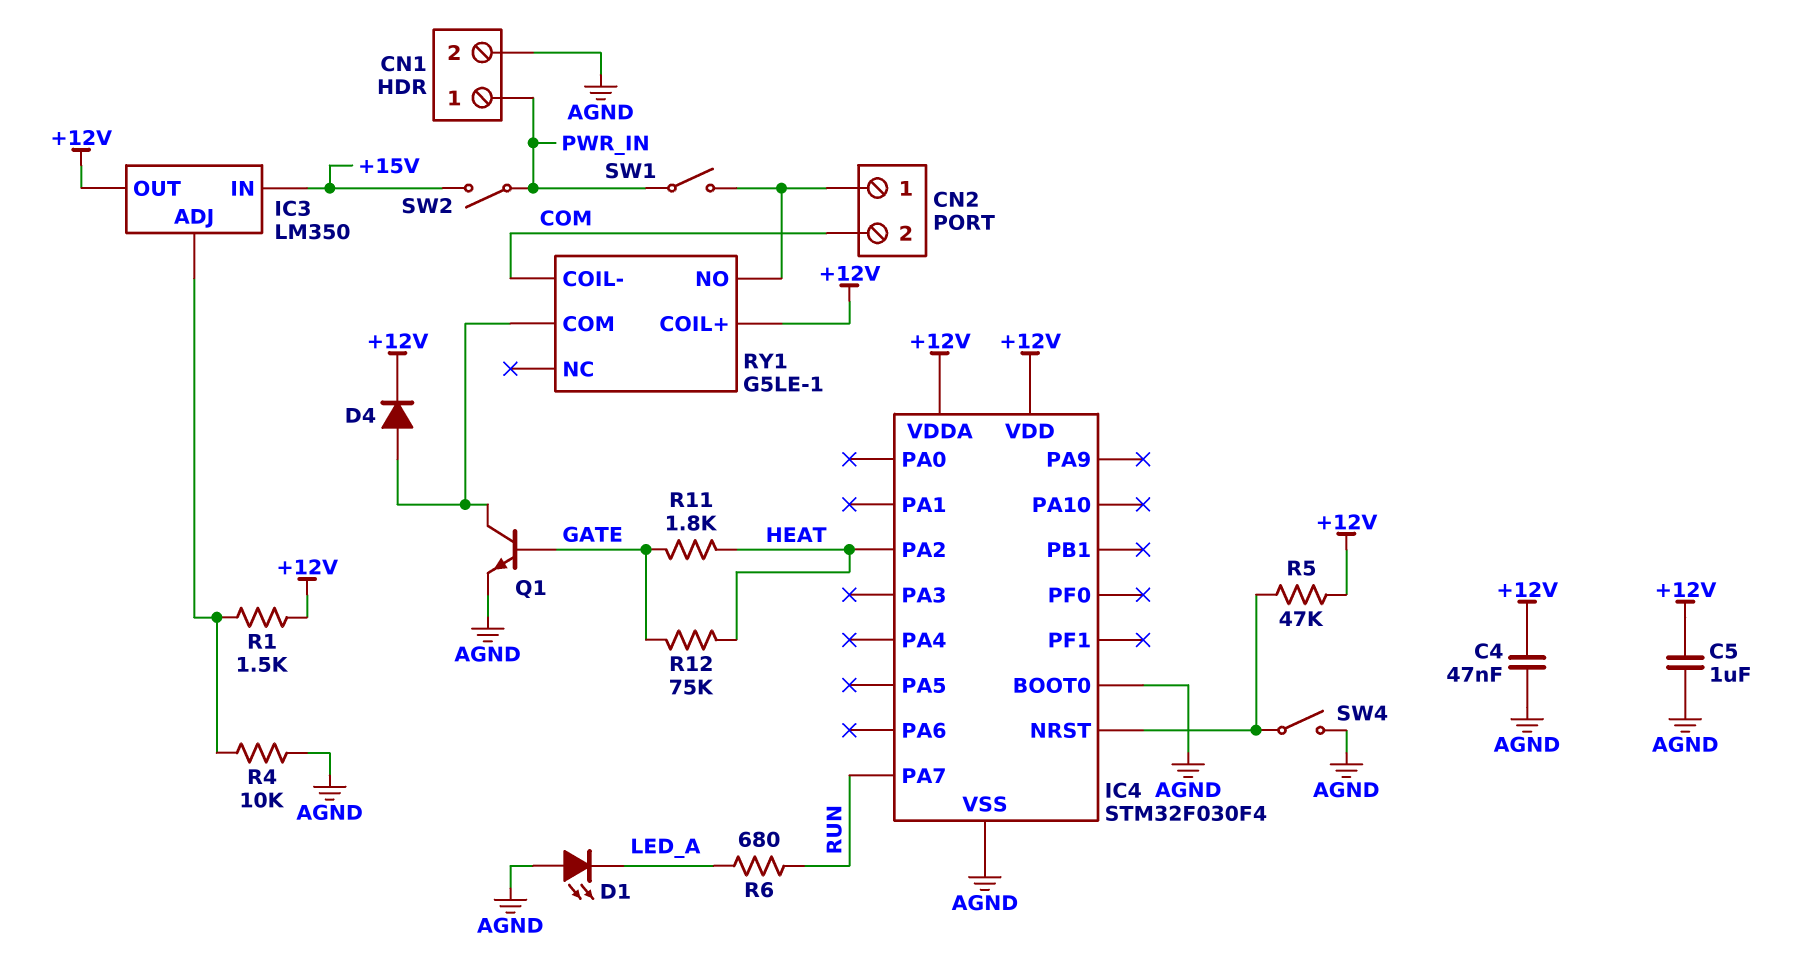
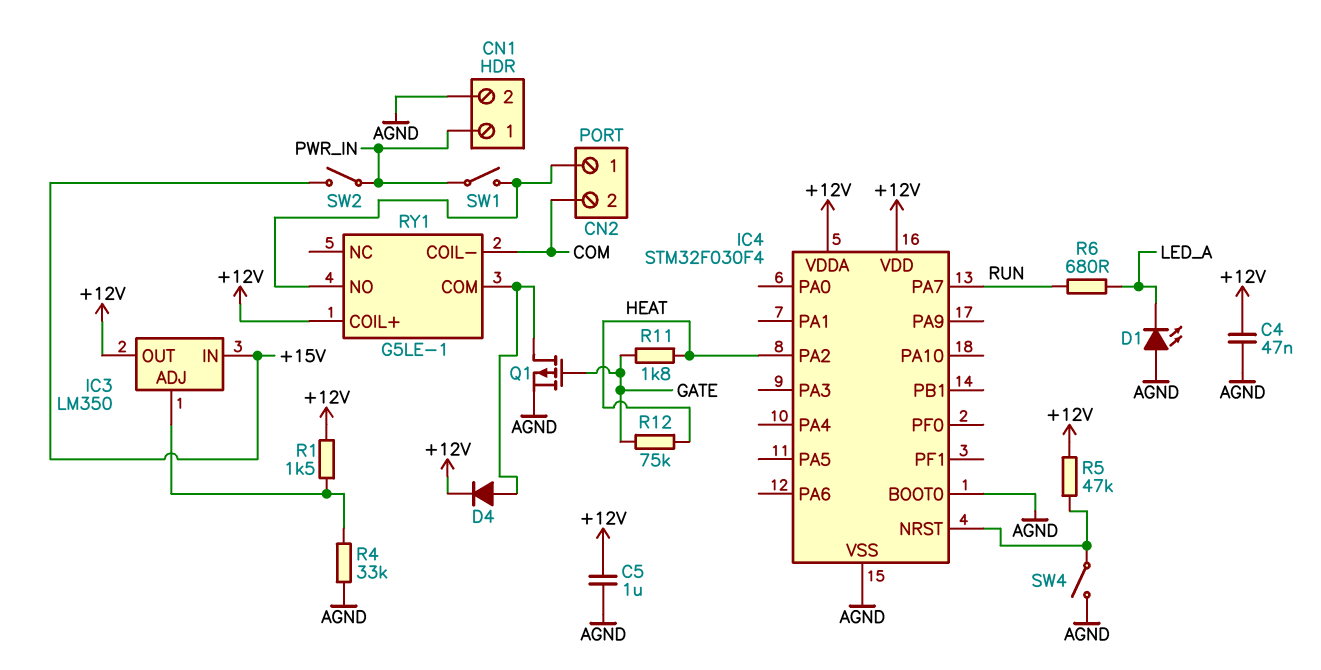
Q1: NPN (B GATE, C RY1/COM, E AGND) -> PMOS (G GATE, D RY1/COM, S AGND)
R4: 10k (AGND, IC3/ADJ) -> 33k (AGND, IC3/ADJ)

